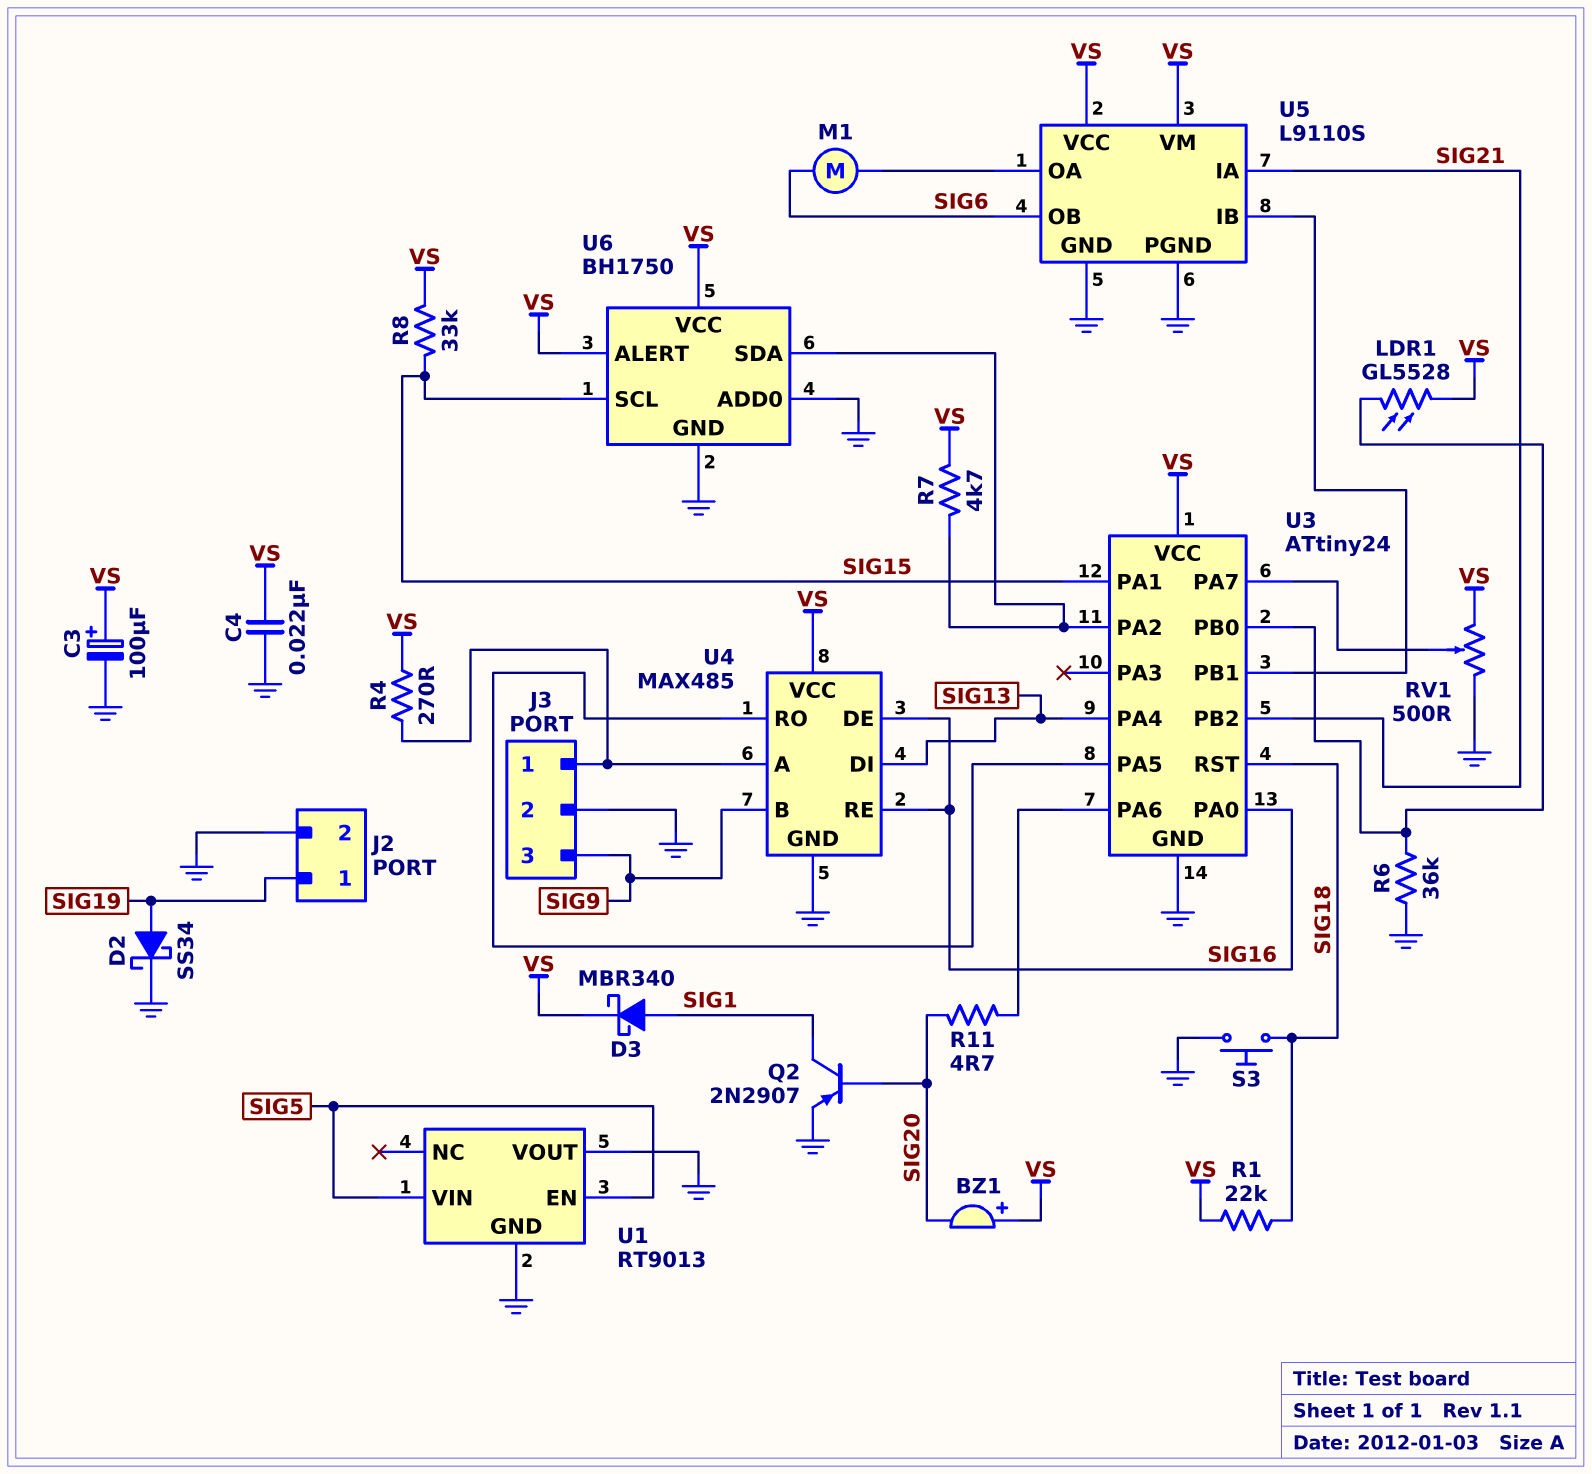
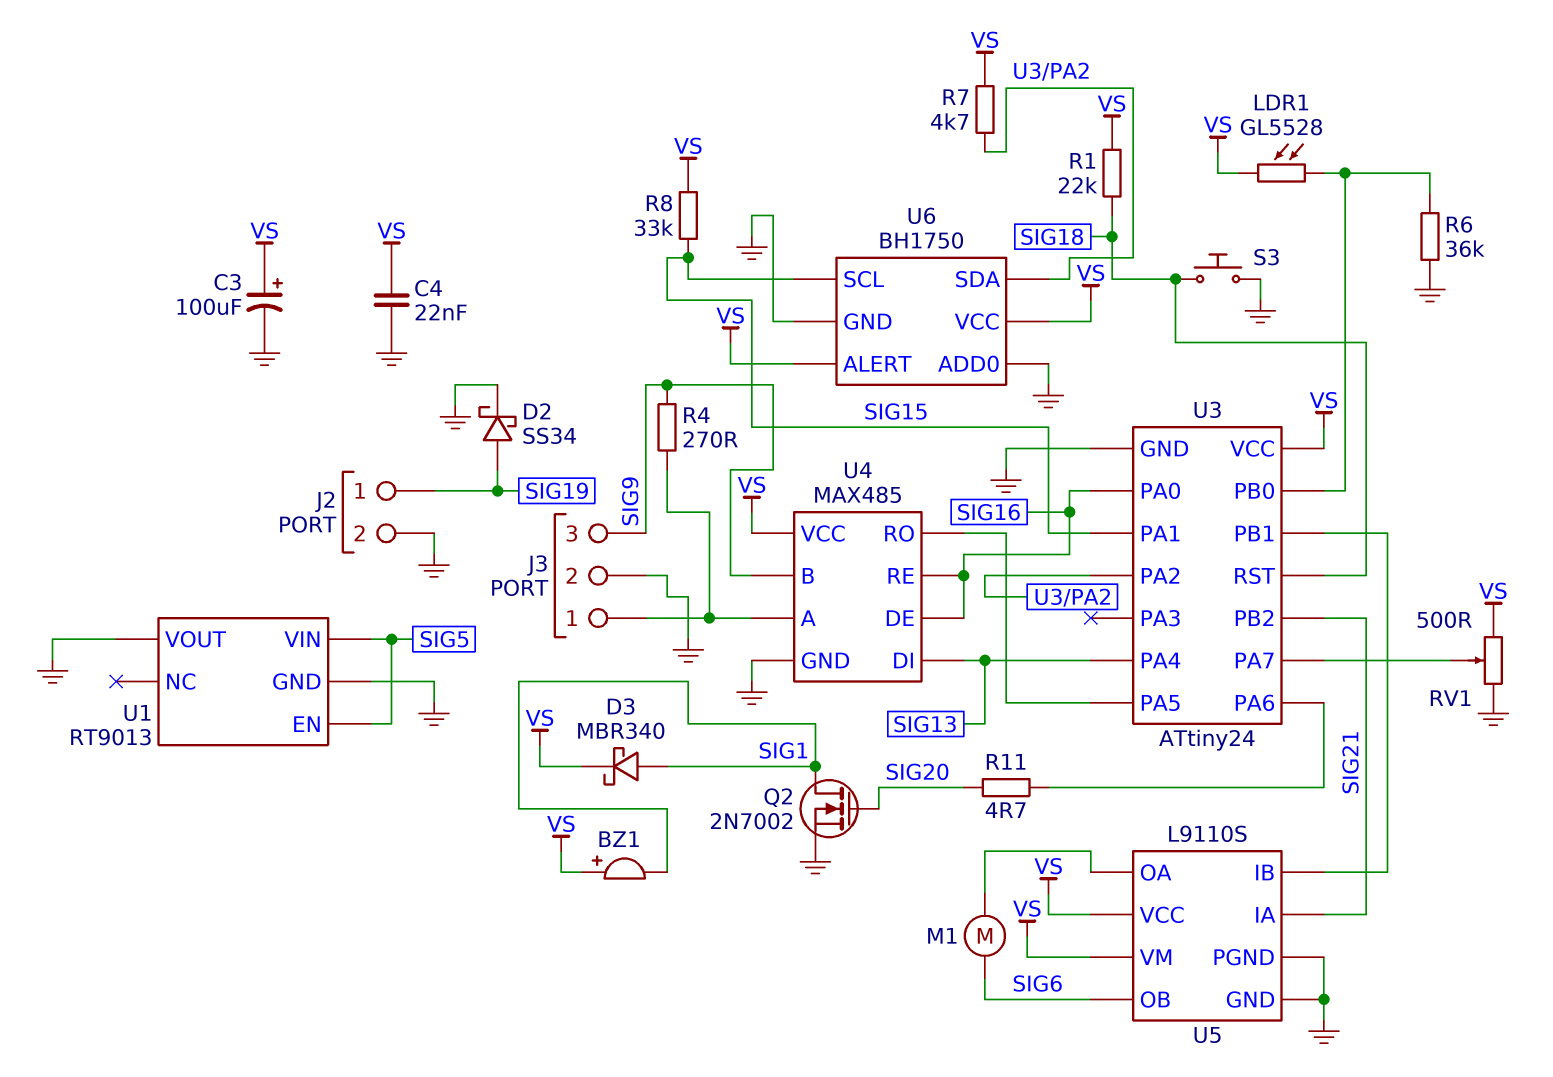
BZ1: buzzer (plus VS, minus SIG20) -> buzzer (plus VS, minus SIG1)
Q2: PNP 2N2907 (B SIG20, C SIG1, E GND) -> NMOS 2N7002 (G SIG20, D SIG1, S GND)
R4: 270 (J3/1, VS) -> 270 (J3/1, SIG9)

